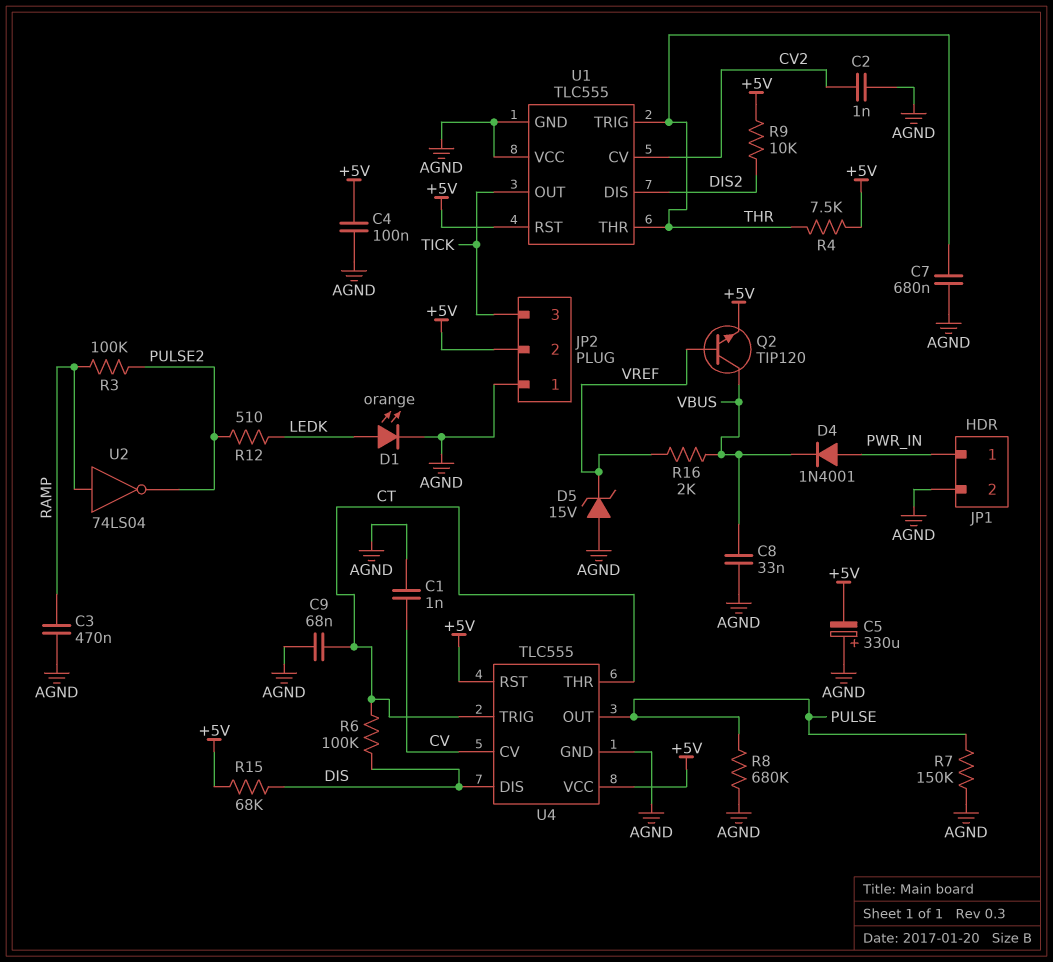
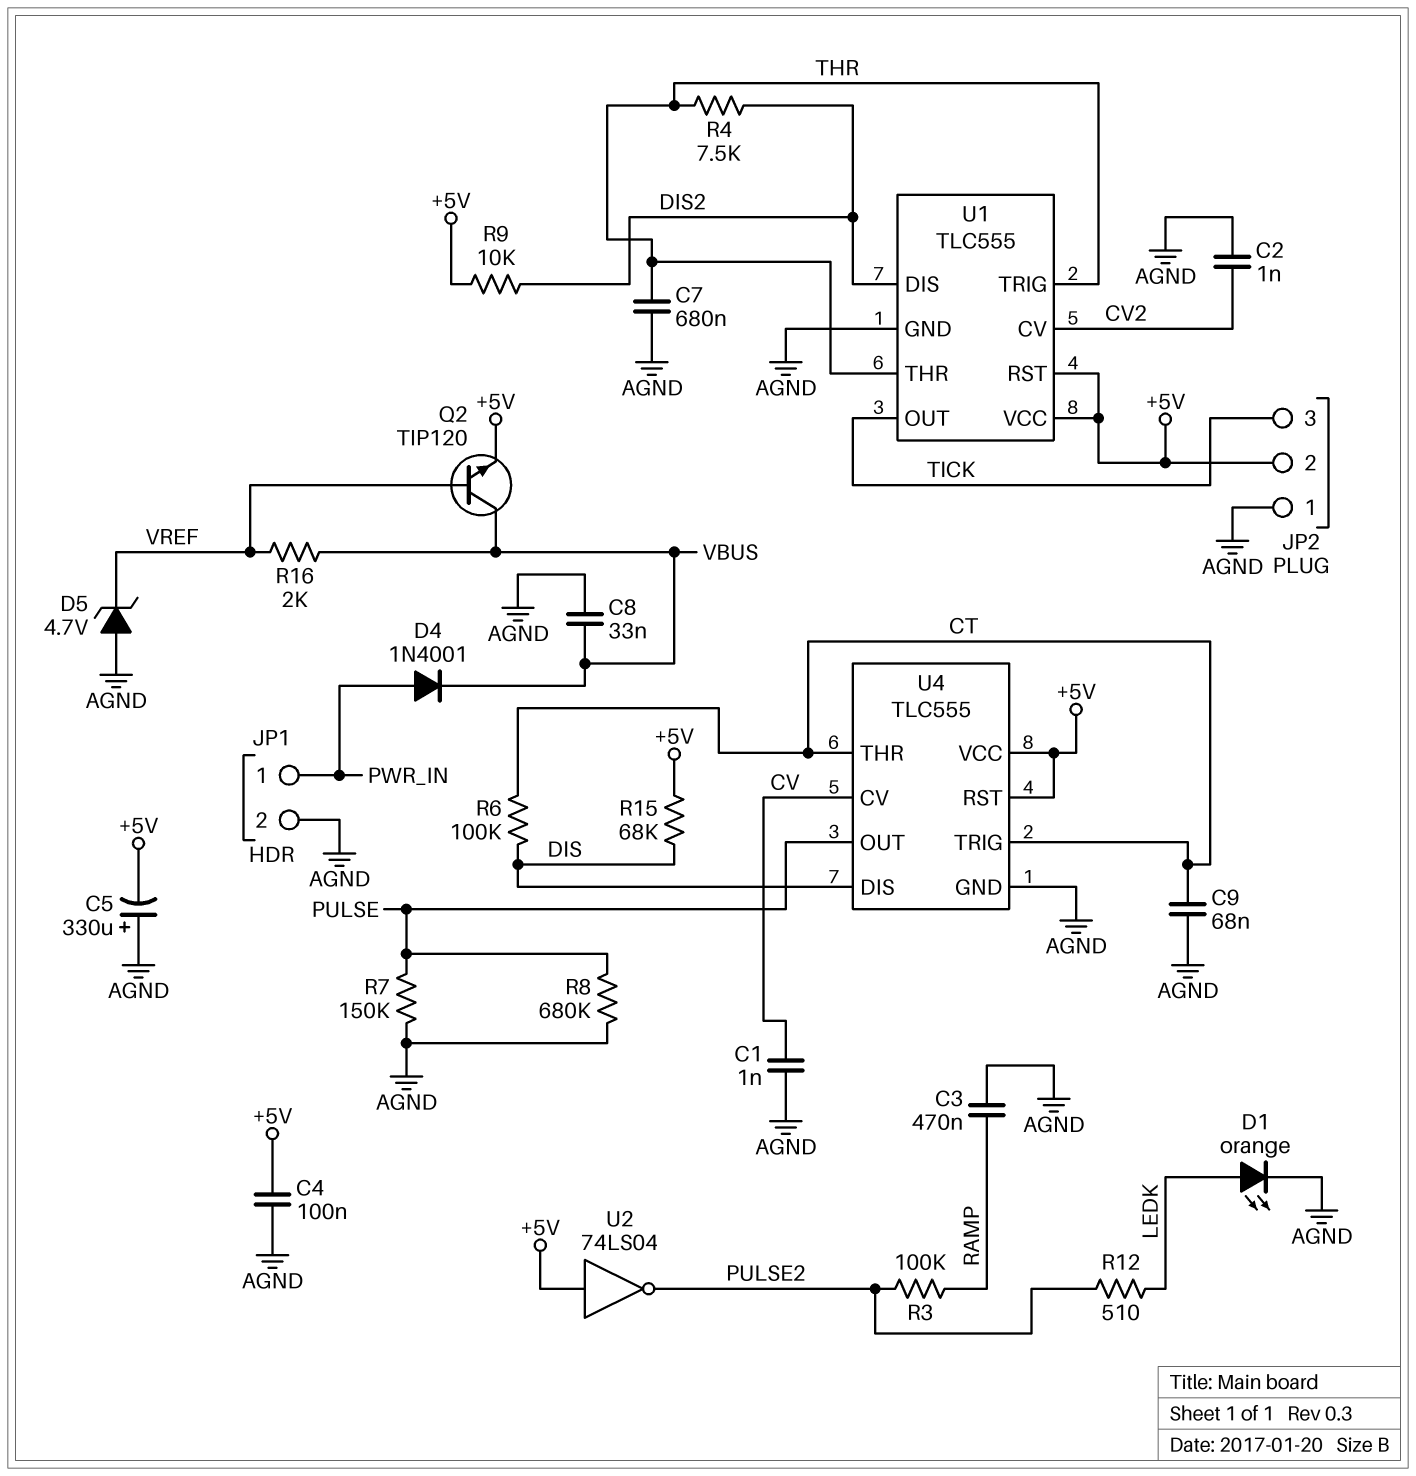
D5: zener 15V (A AGND, K VREF) -> zener 4.7V (A AGND, K VREF)
R4: 7.5k (+5V, THR) -> 7.5k (DIS2, THR)
U1 pin VCC: AGND -> +5V
U2: NOT 74LS04 (in RAMP, out PULSE2) -> NOT 74LS04 (in +5V, out PULSE2)

